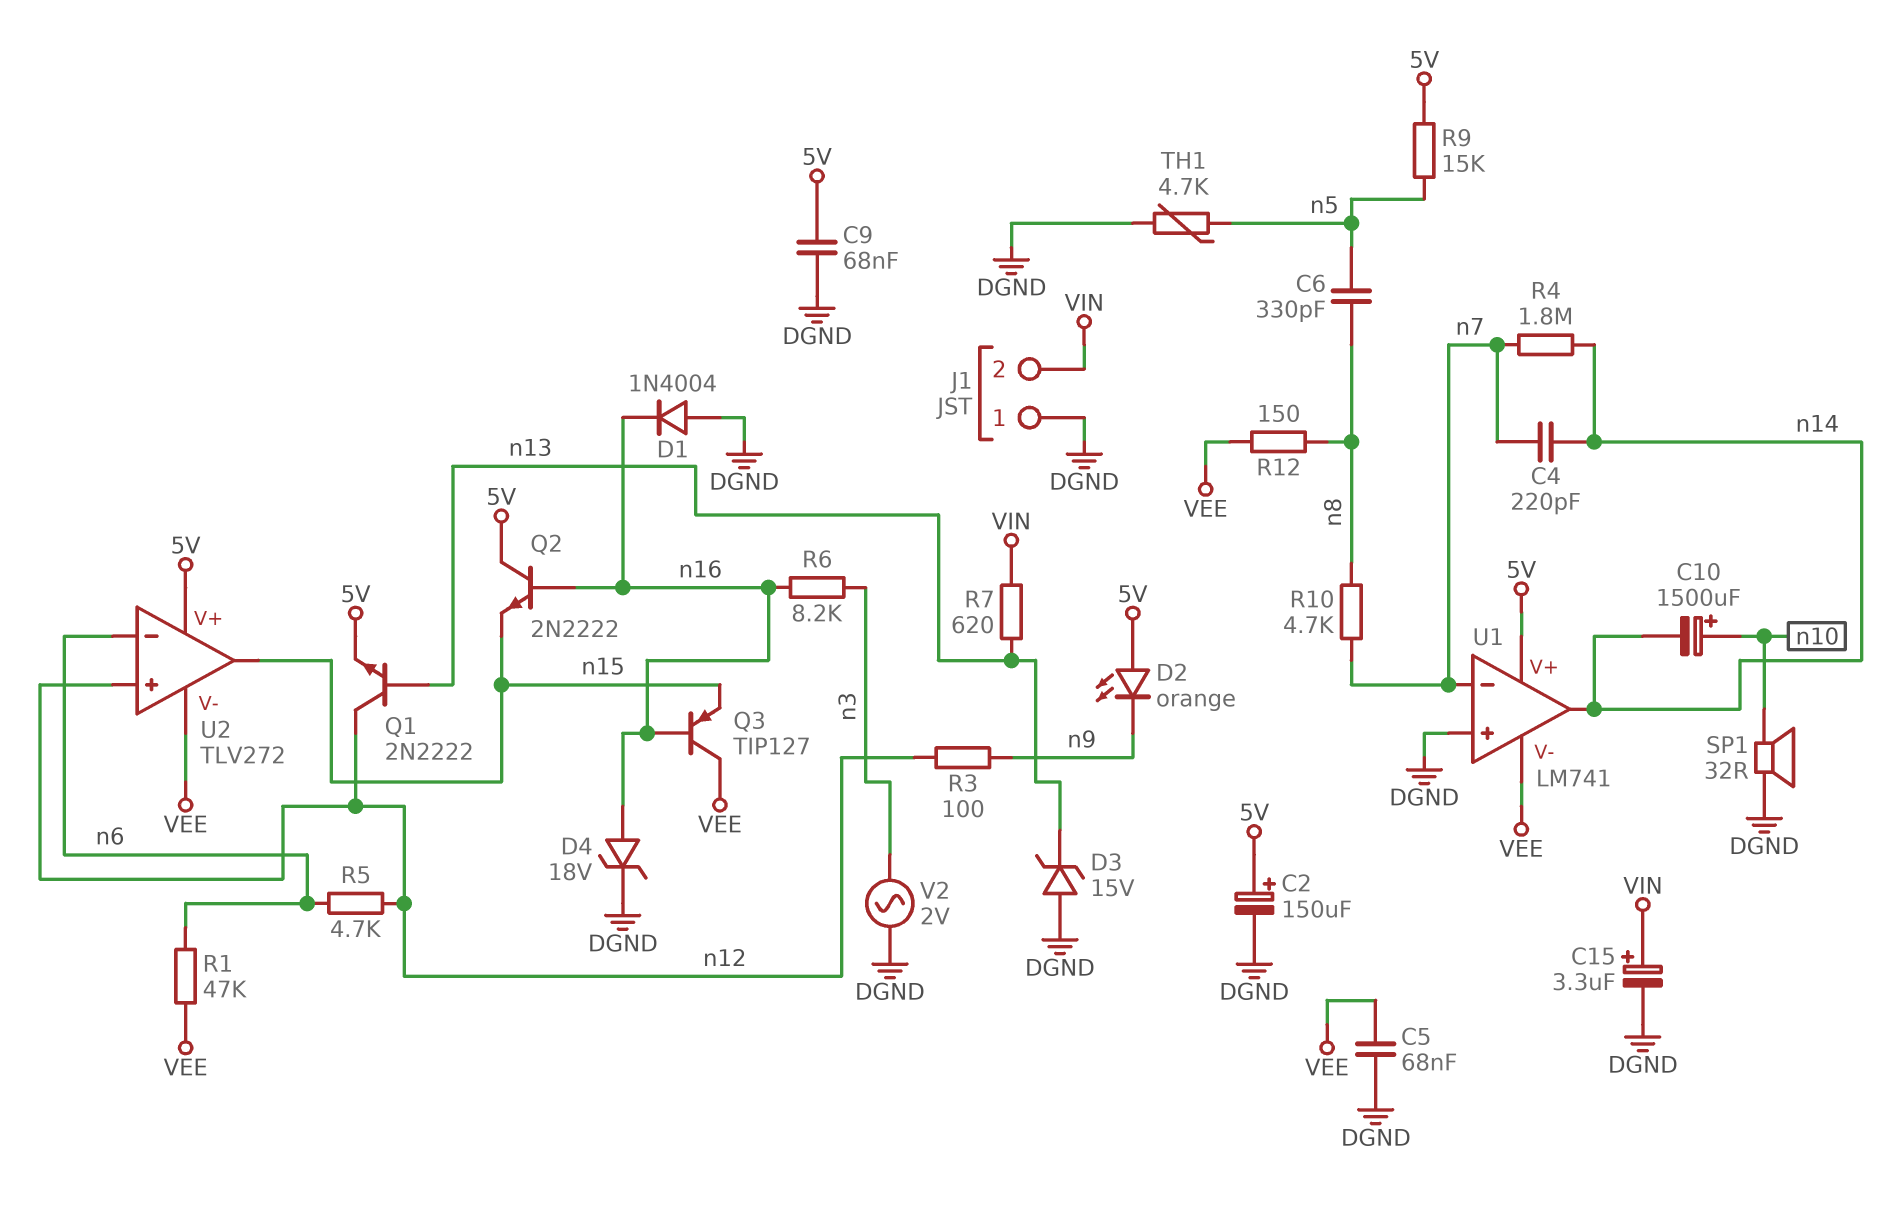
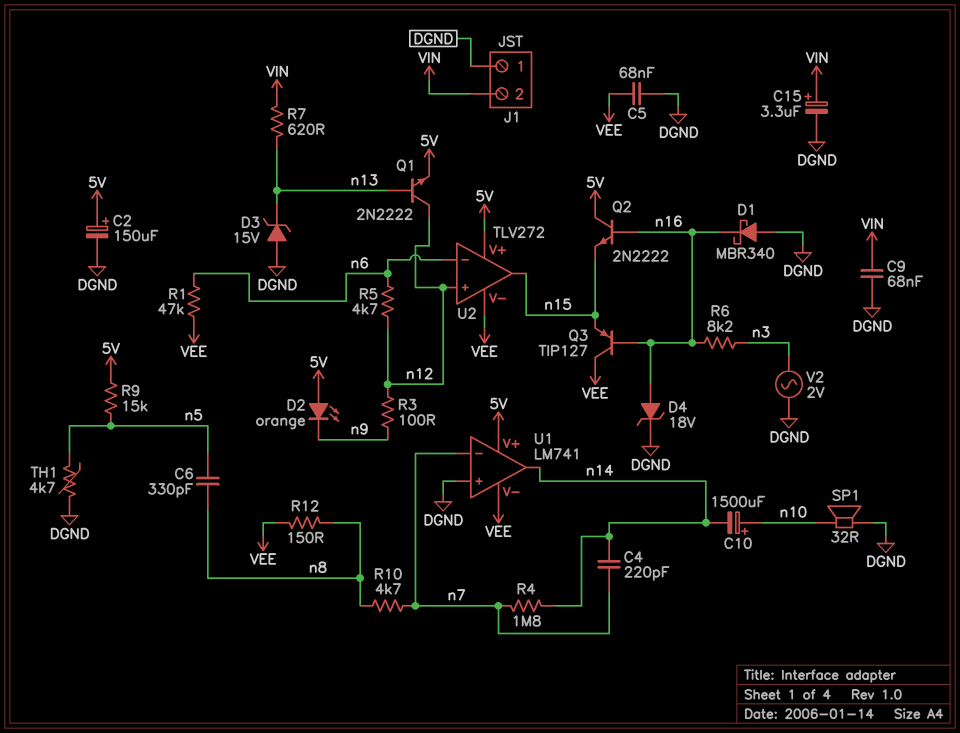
C9: 68nF (5V, DGND) -> 68nF (DGND, VIN)
D1: diode 1N4004 (A DGND, K n16) -> schottky MBR340 (A DGND, K n16)

